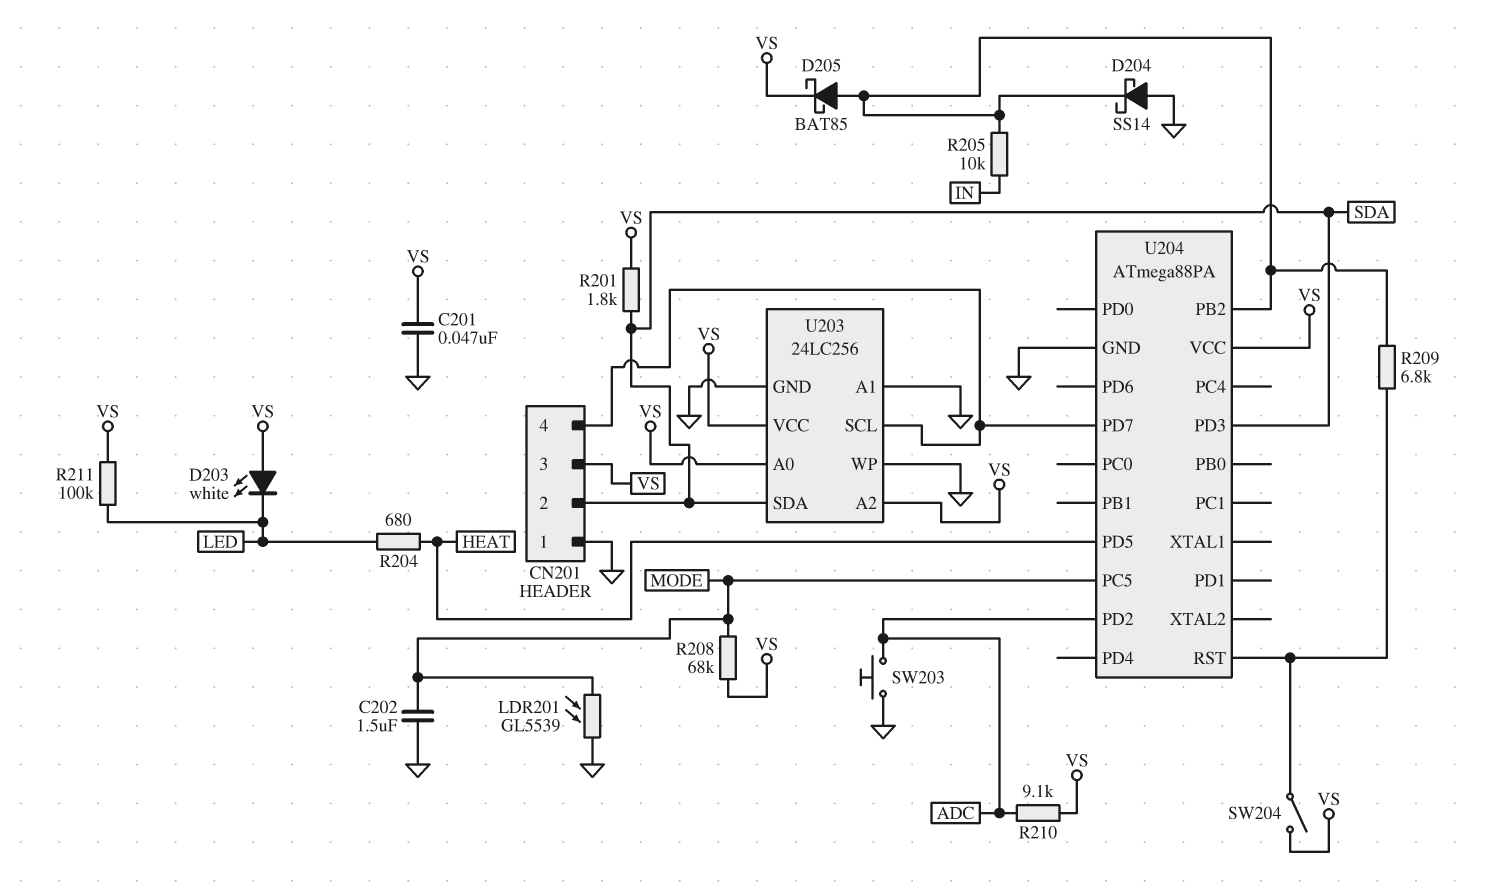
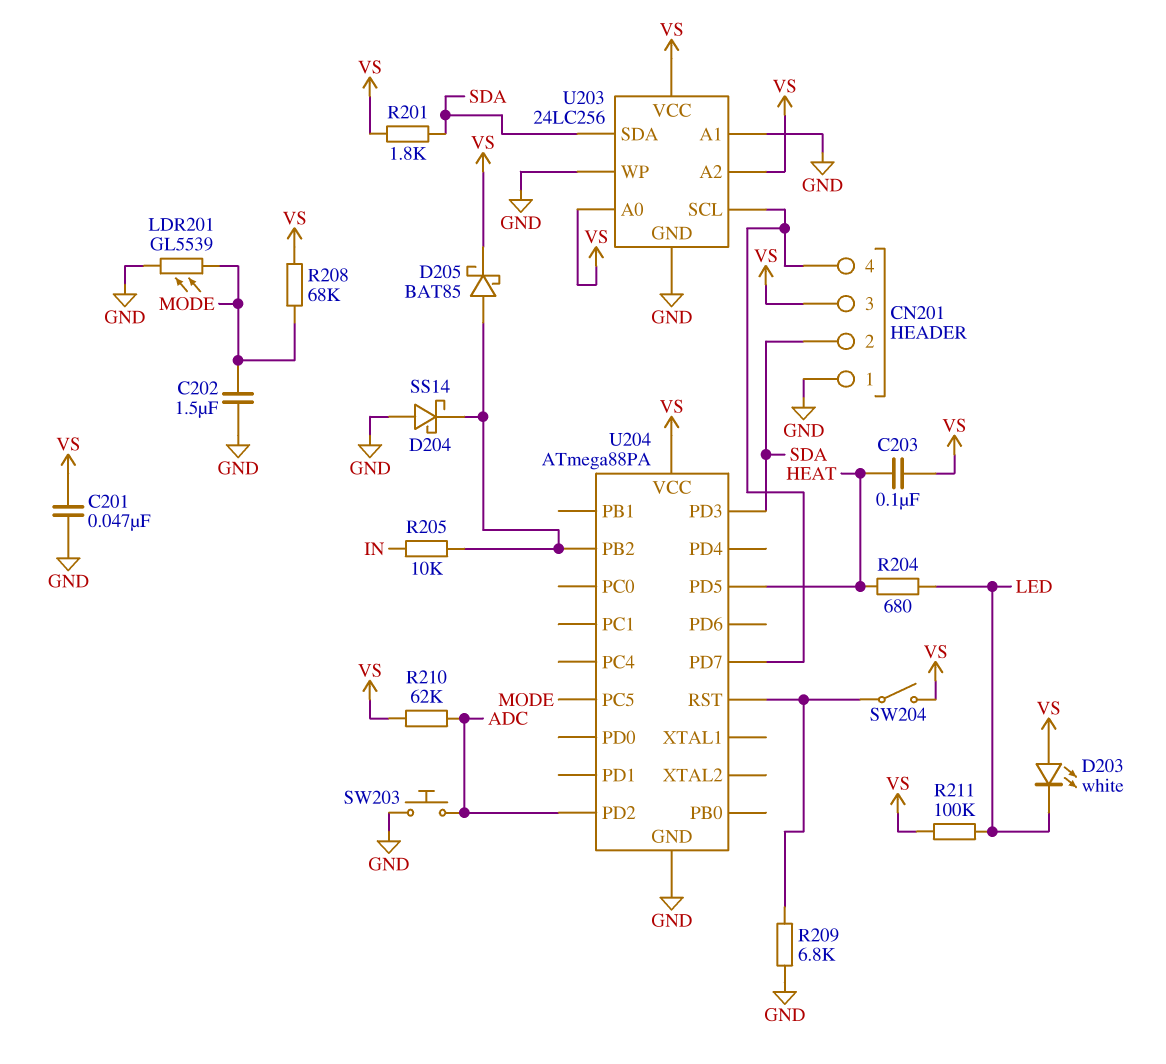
C203: none -> 100nF (HEAT, VS)
R209: 6.8k (U204/PB2, U204/RST) -> 6.8k (GND, U204/RST)
R210: 9.1k (ADC, VS) -> 62k (ADC, VS)

